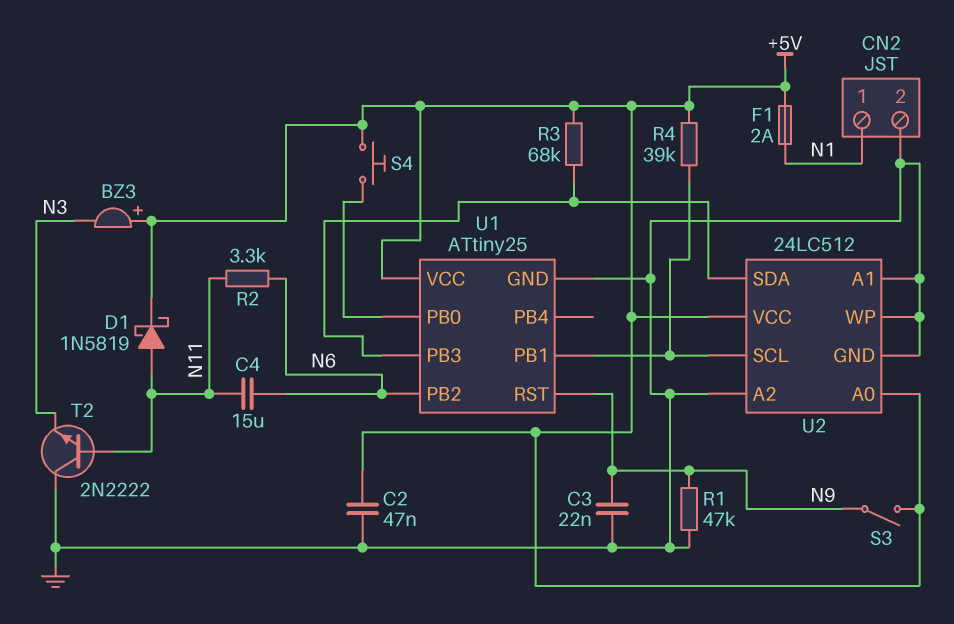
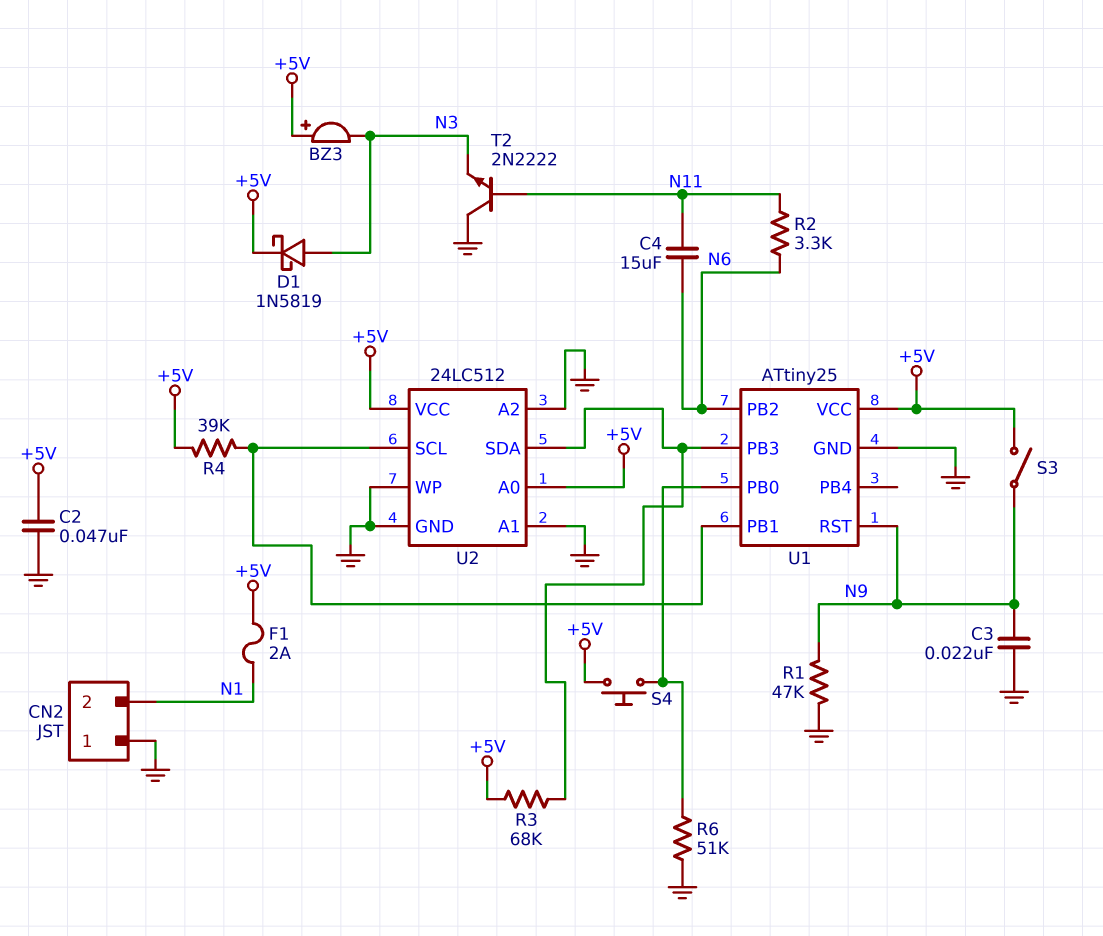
CN2 pin 1: N1 -> GND
CN2 pin 2: GND -> N1
D1: schottky 1N5819 (A N11, K +5V) -> schottky 1N5819 (A N3, K +5V)
R6: none -> 51k (GND, U1/PB0)

